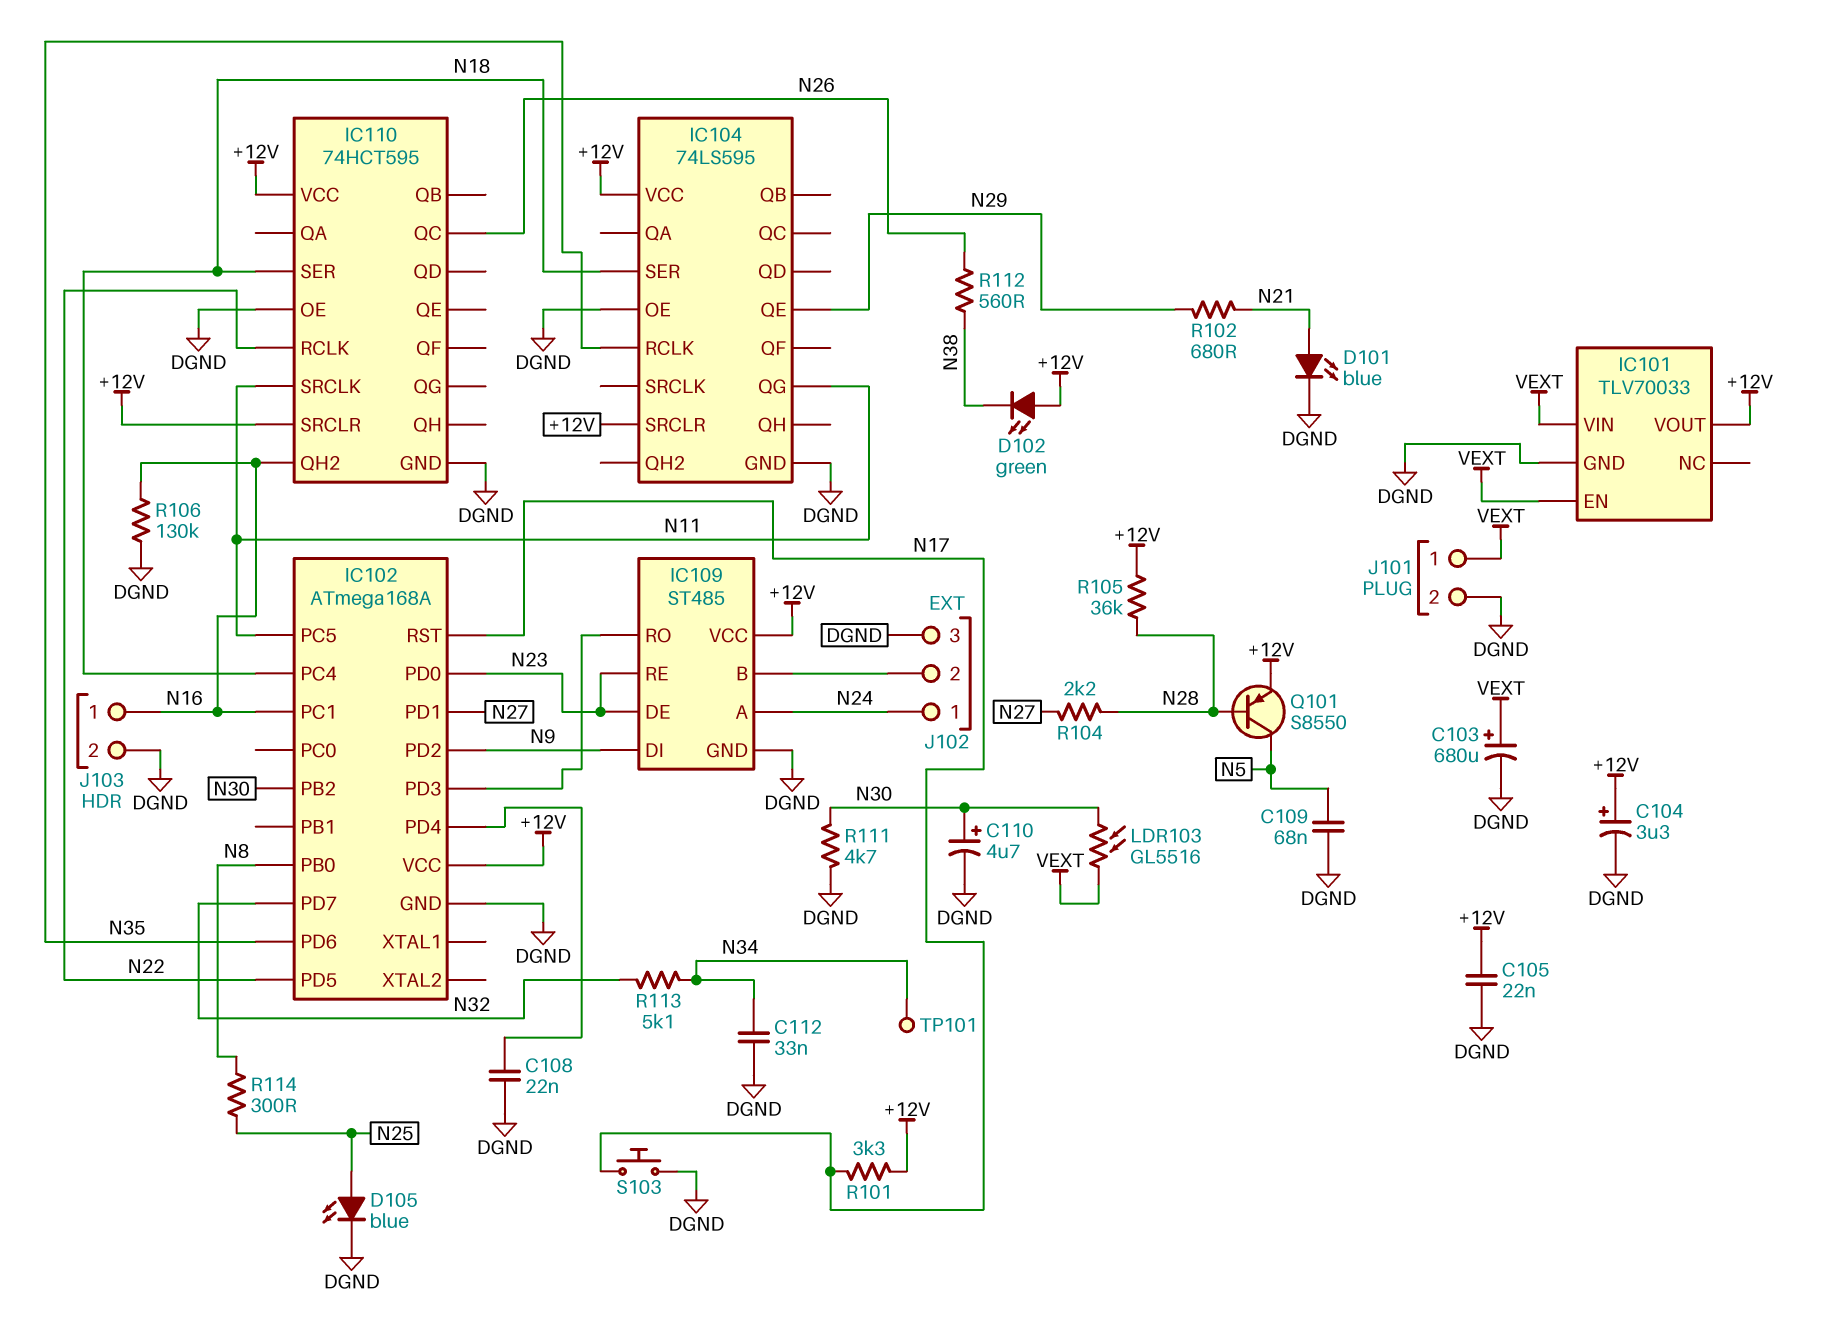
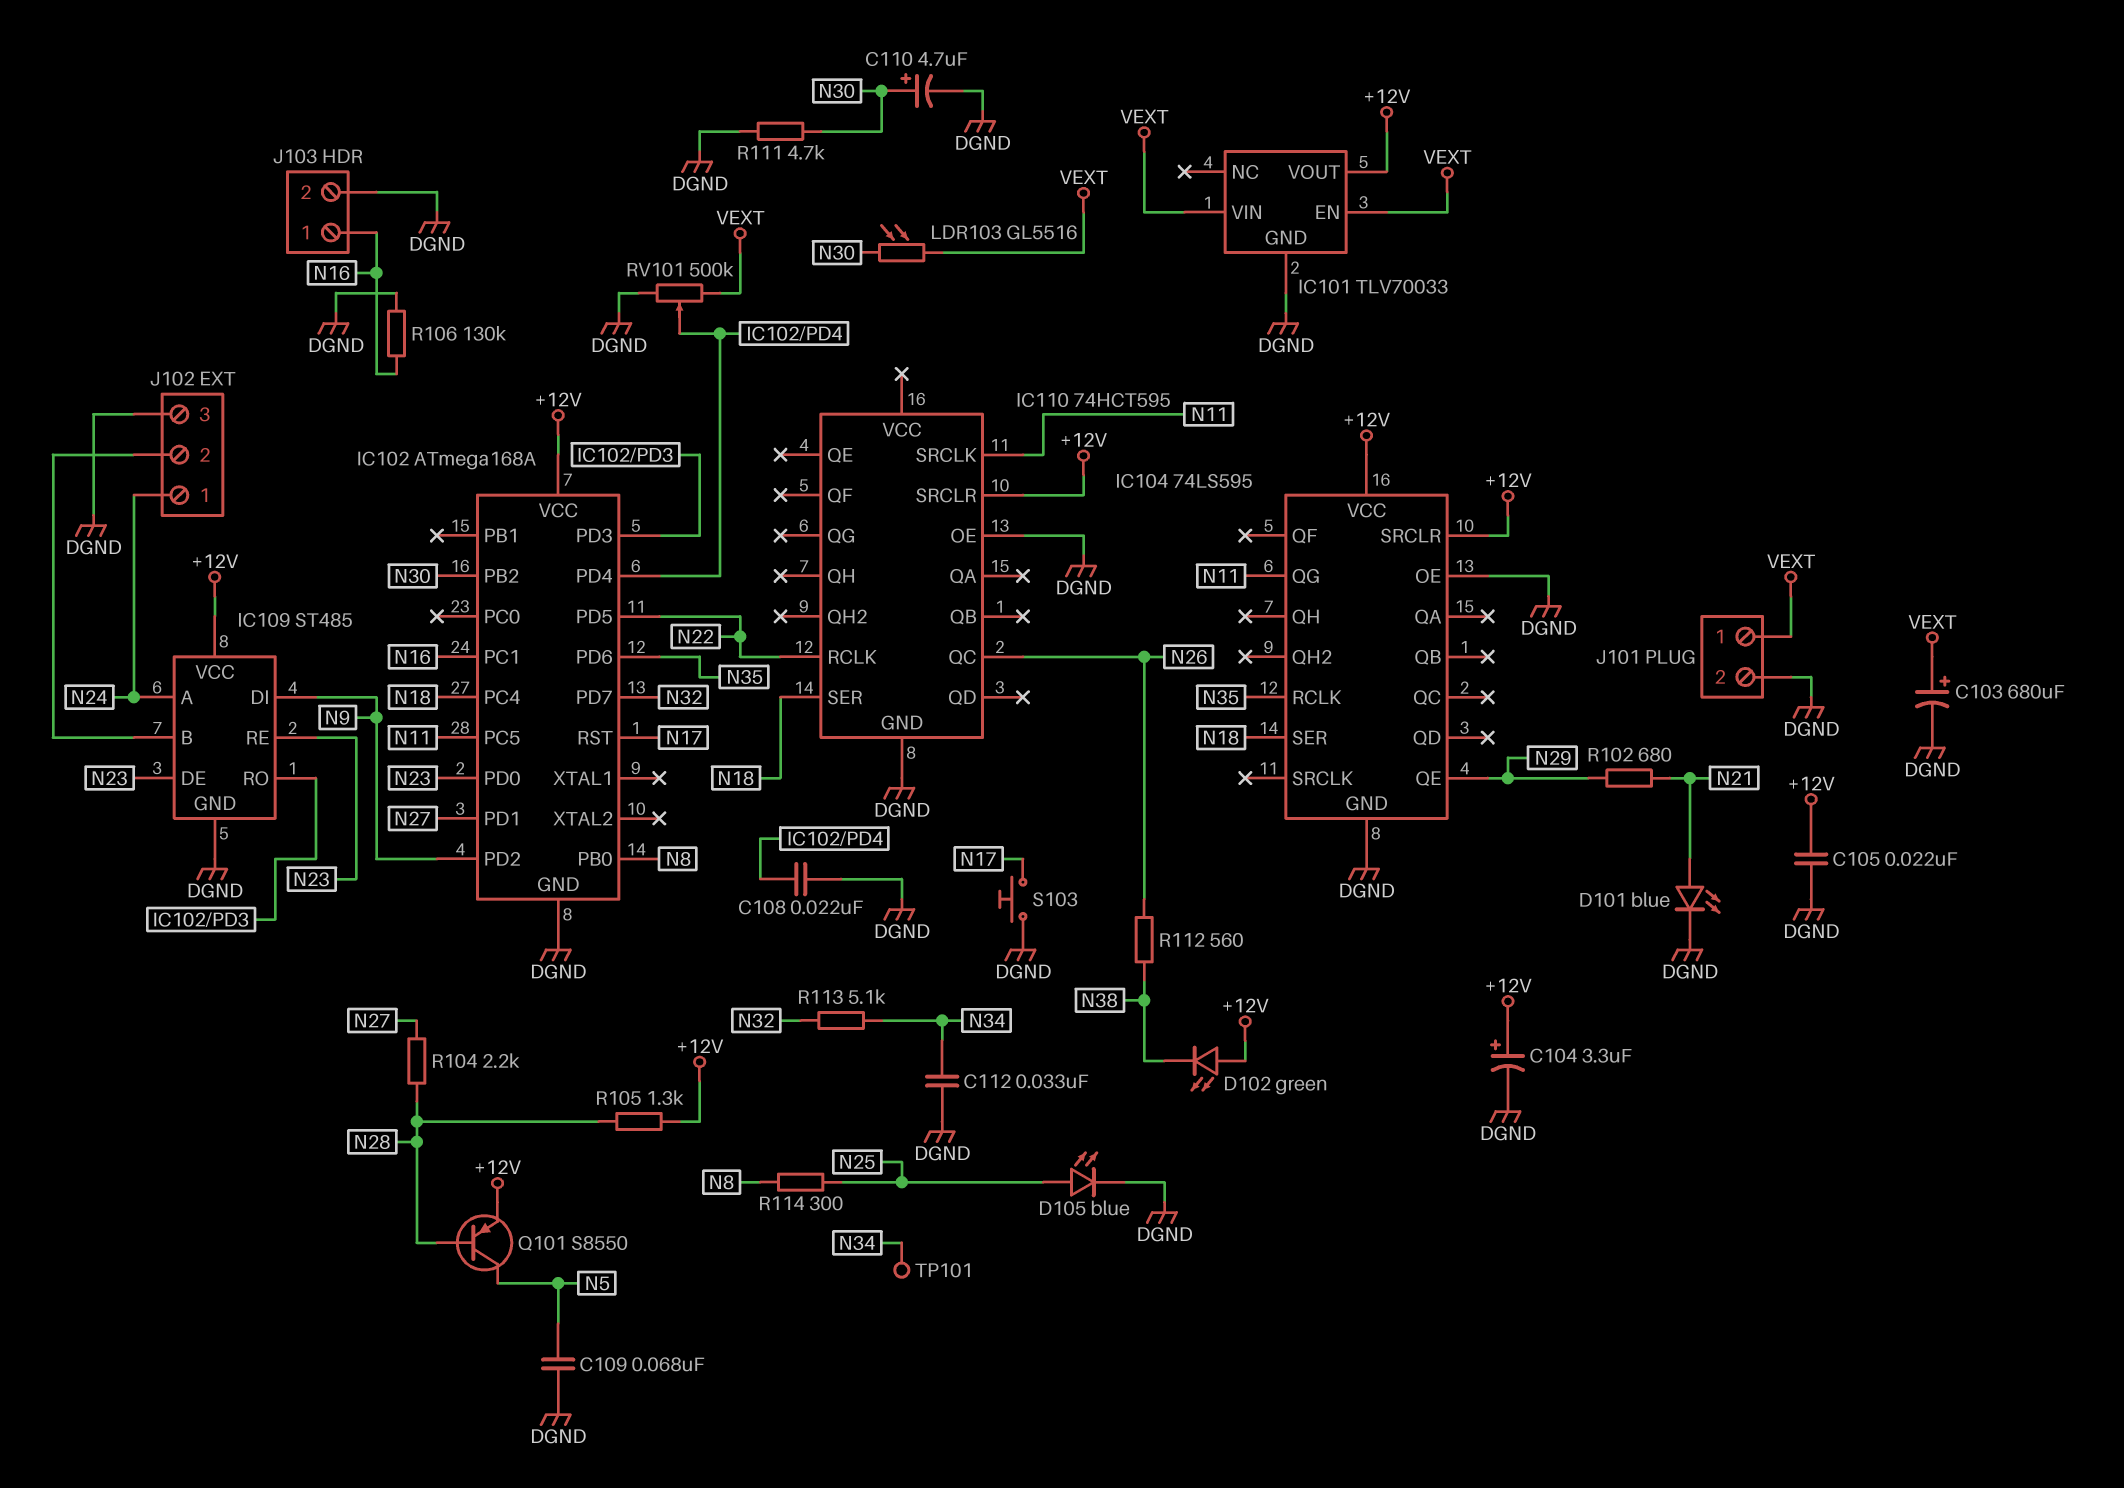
IC110 pin QH2: N16 -> none
IC110 pin VCC: +12V -> none
R101: 3.3k (+12V, N17) -> none
R105: 36k (+12V, N28) -> 1.3k (+12V, N28)
RV101: none -> 500k (DGND, VEXT, wiper IC102/PD4)

